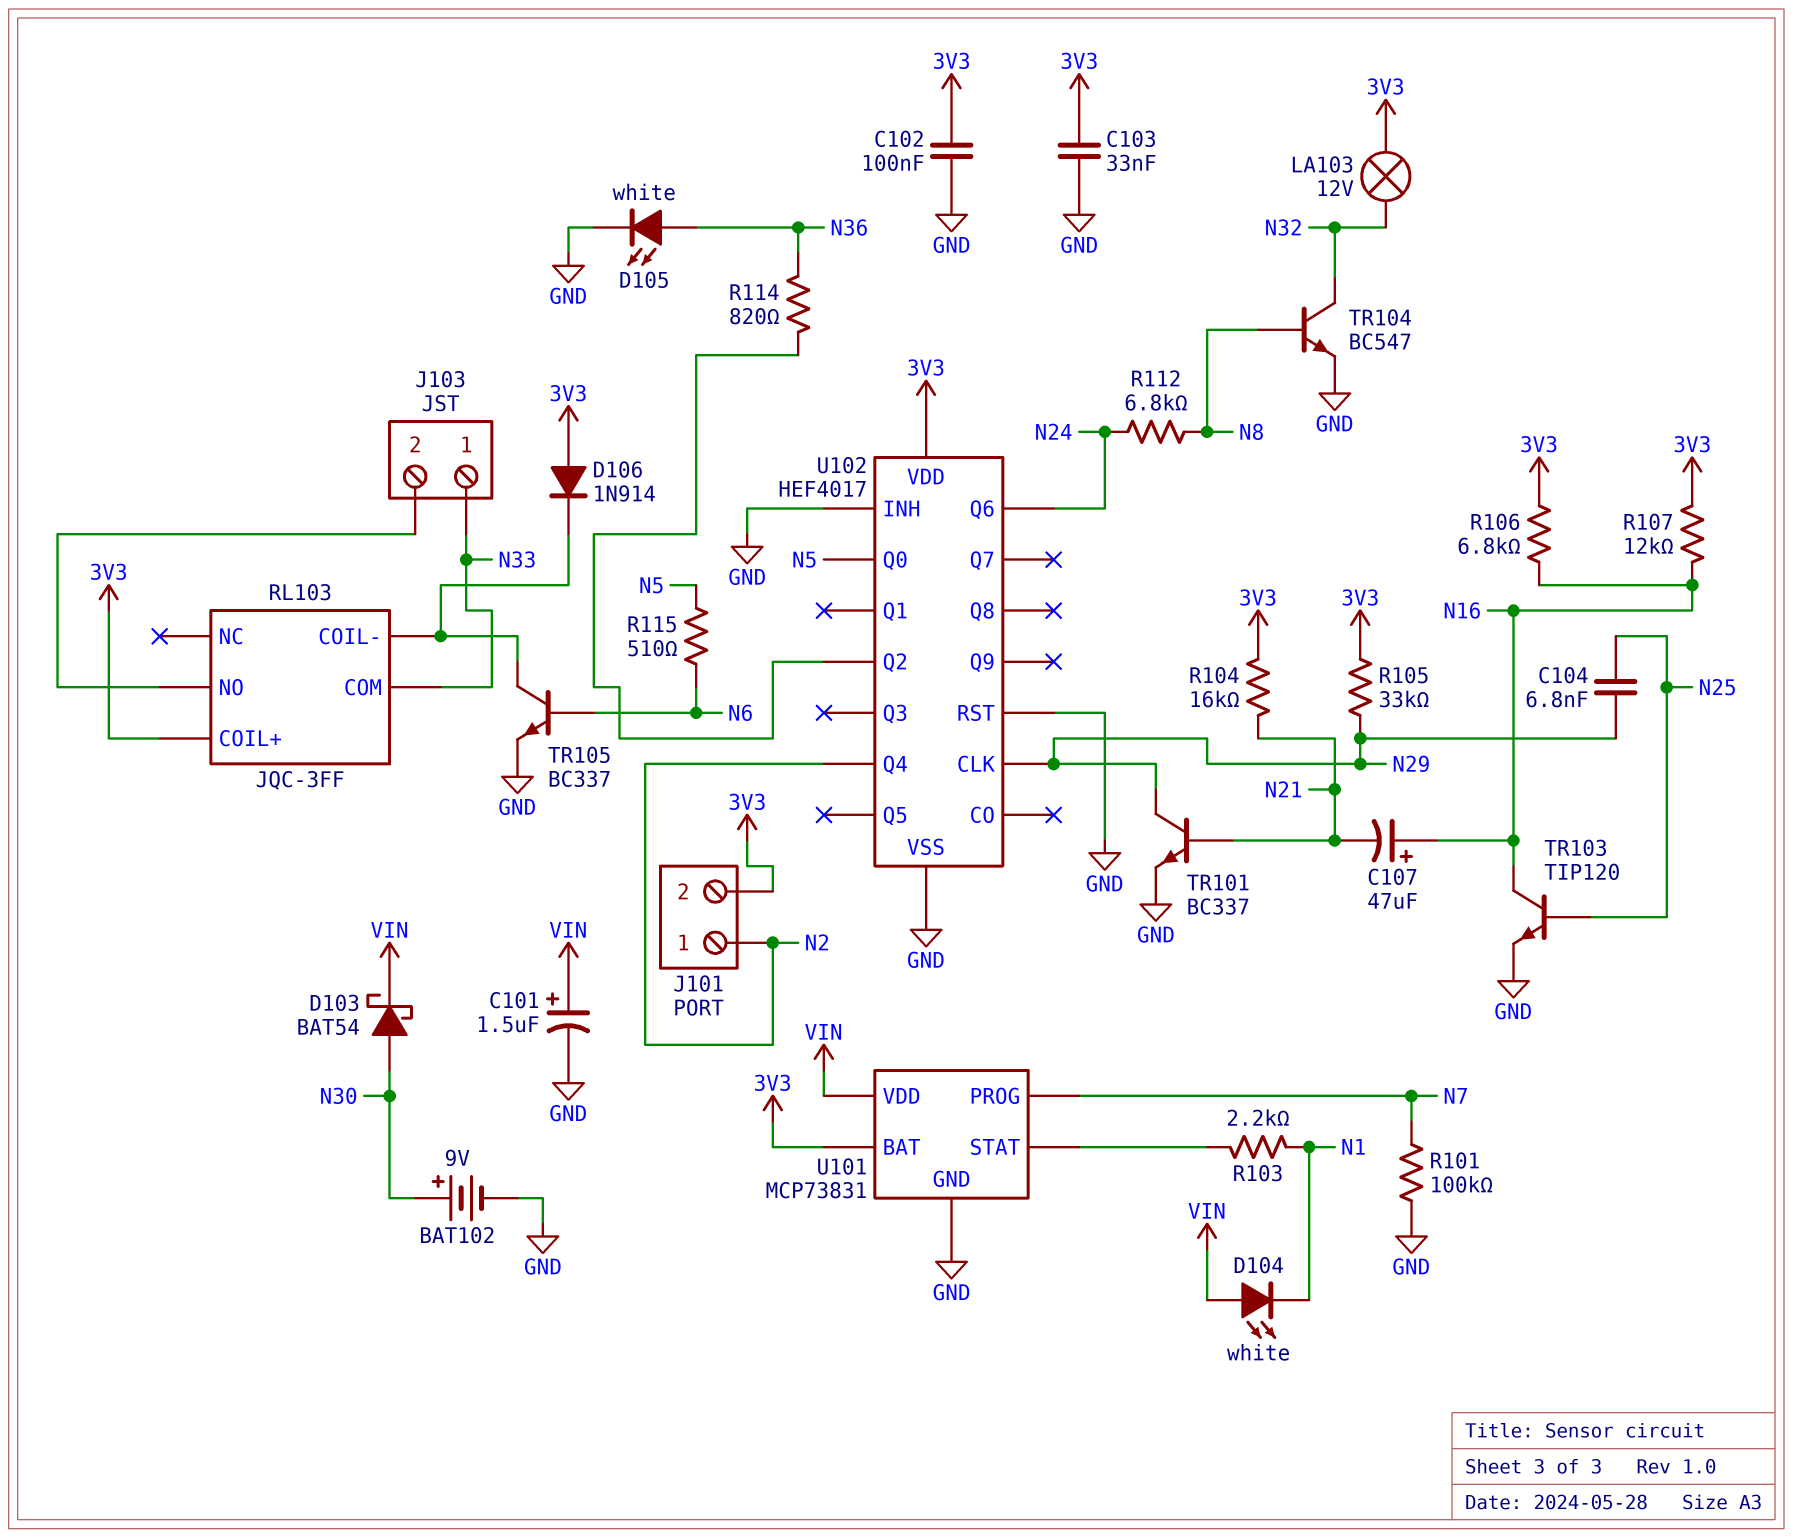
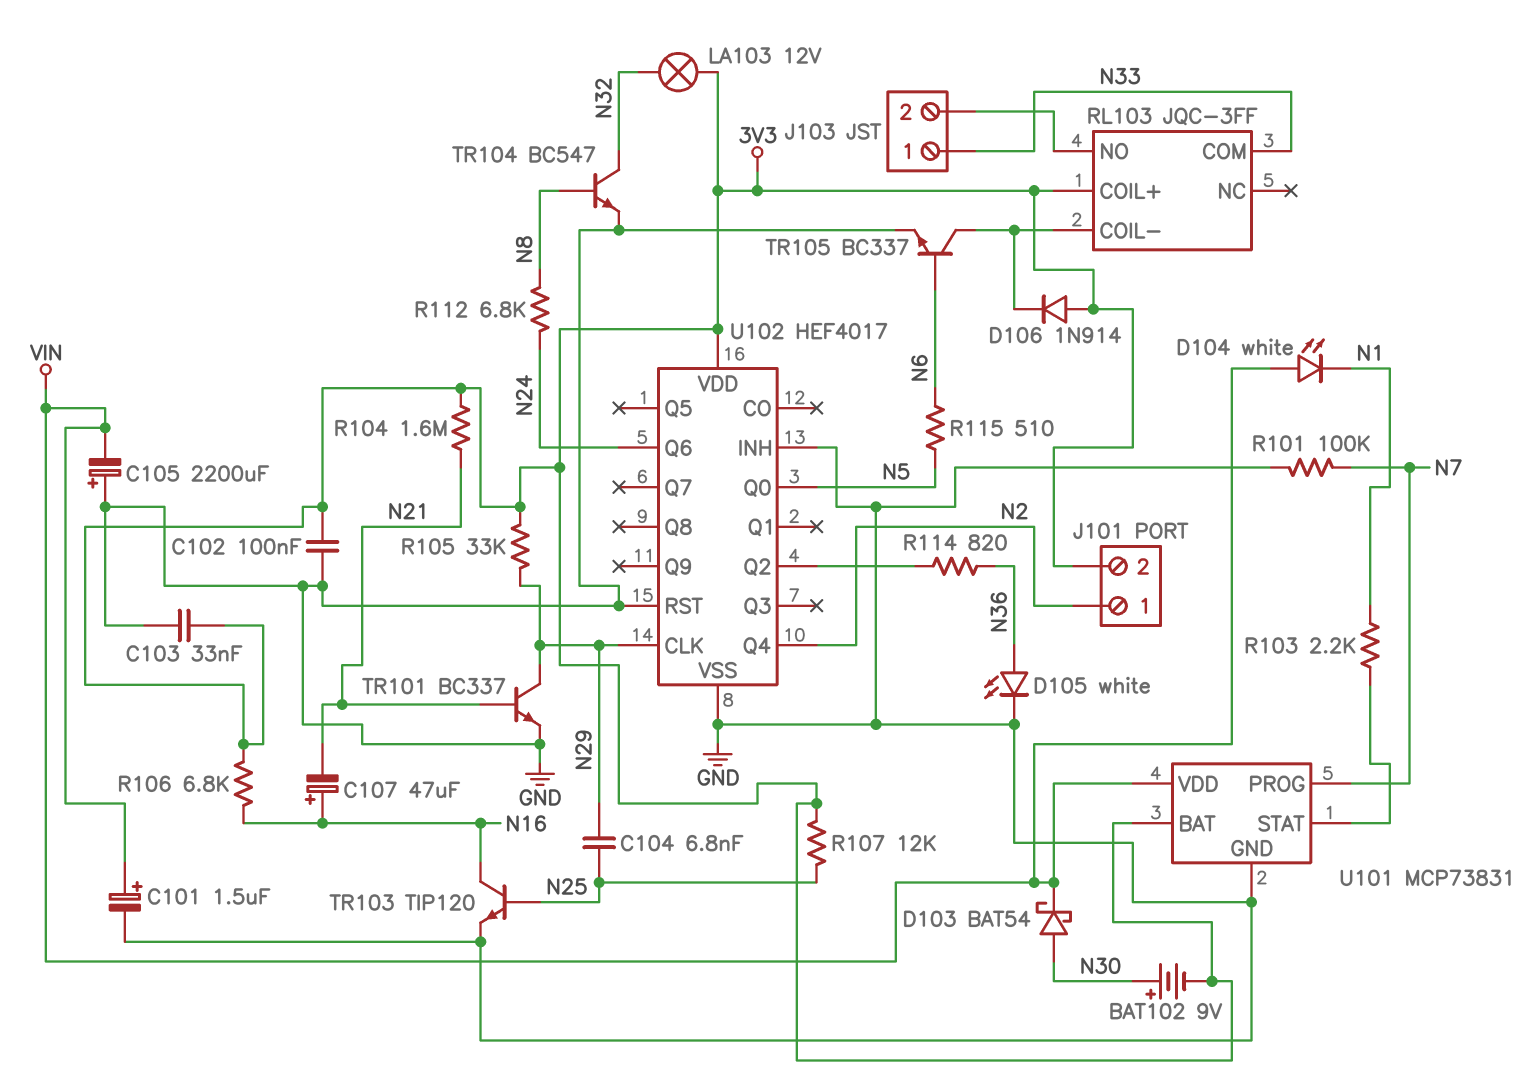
BAT102: 9V (plus N30, minus GND) -> 9V (plus N30, minus 3V3)
C105: none -> 2200uF (plus GND, minus VIN)
R104: 16k (3V3, N21) -> 1.6M (3V3, N21)
R107: 12k (3V3, N16) -> 12k (3V3, N25)

